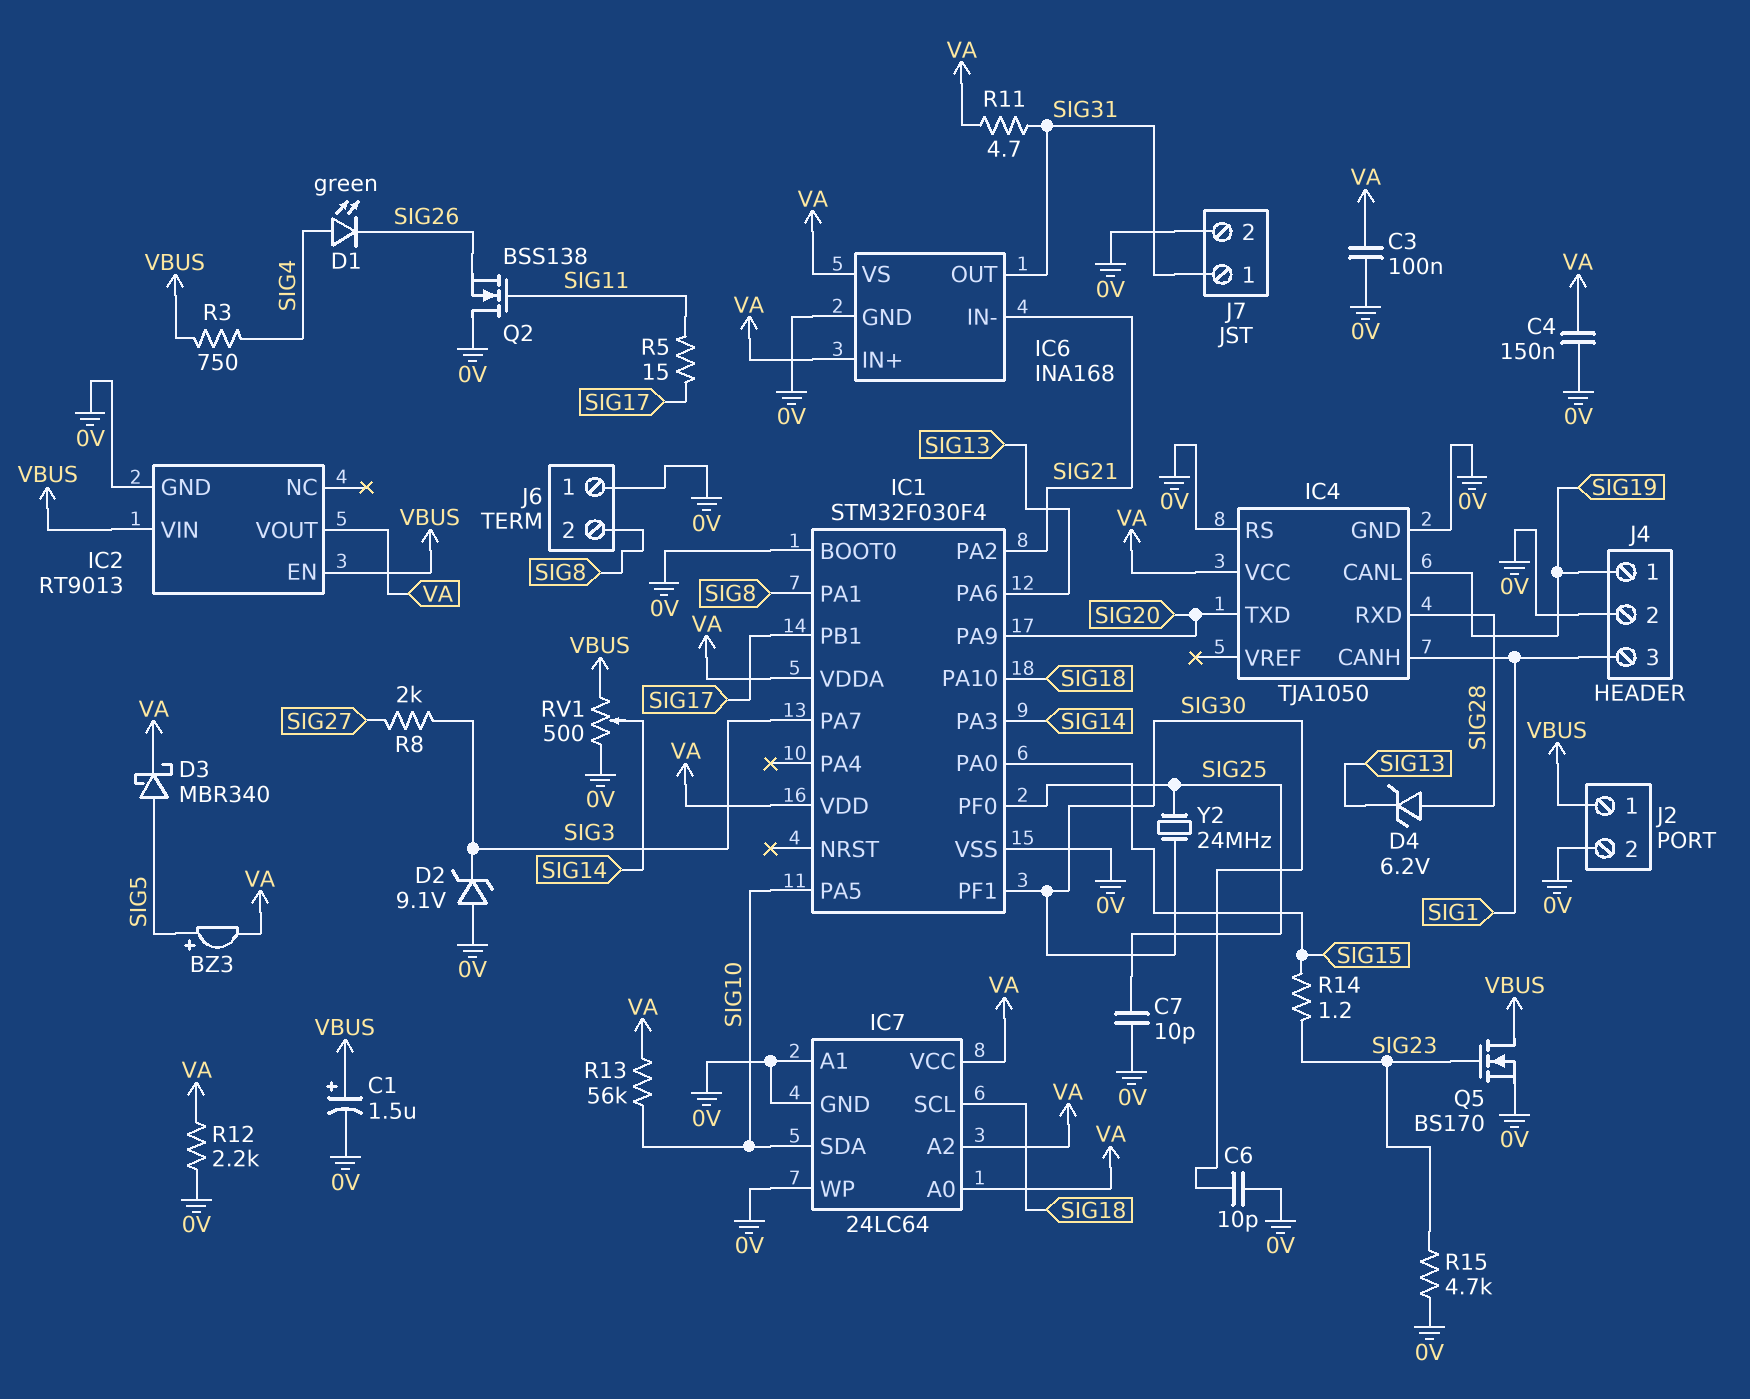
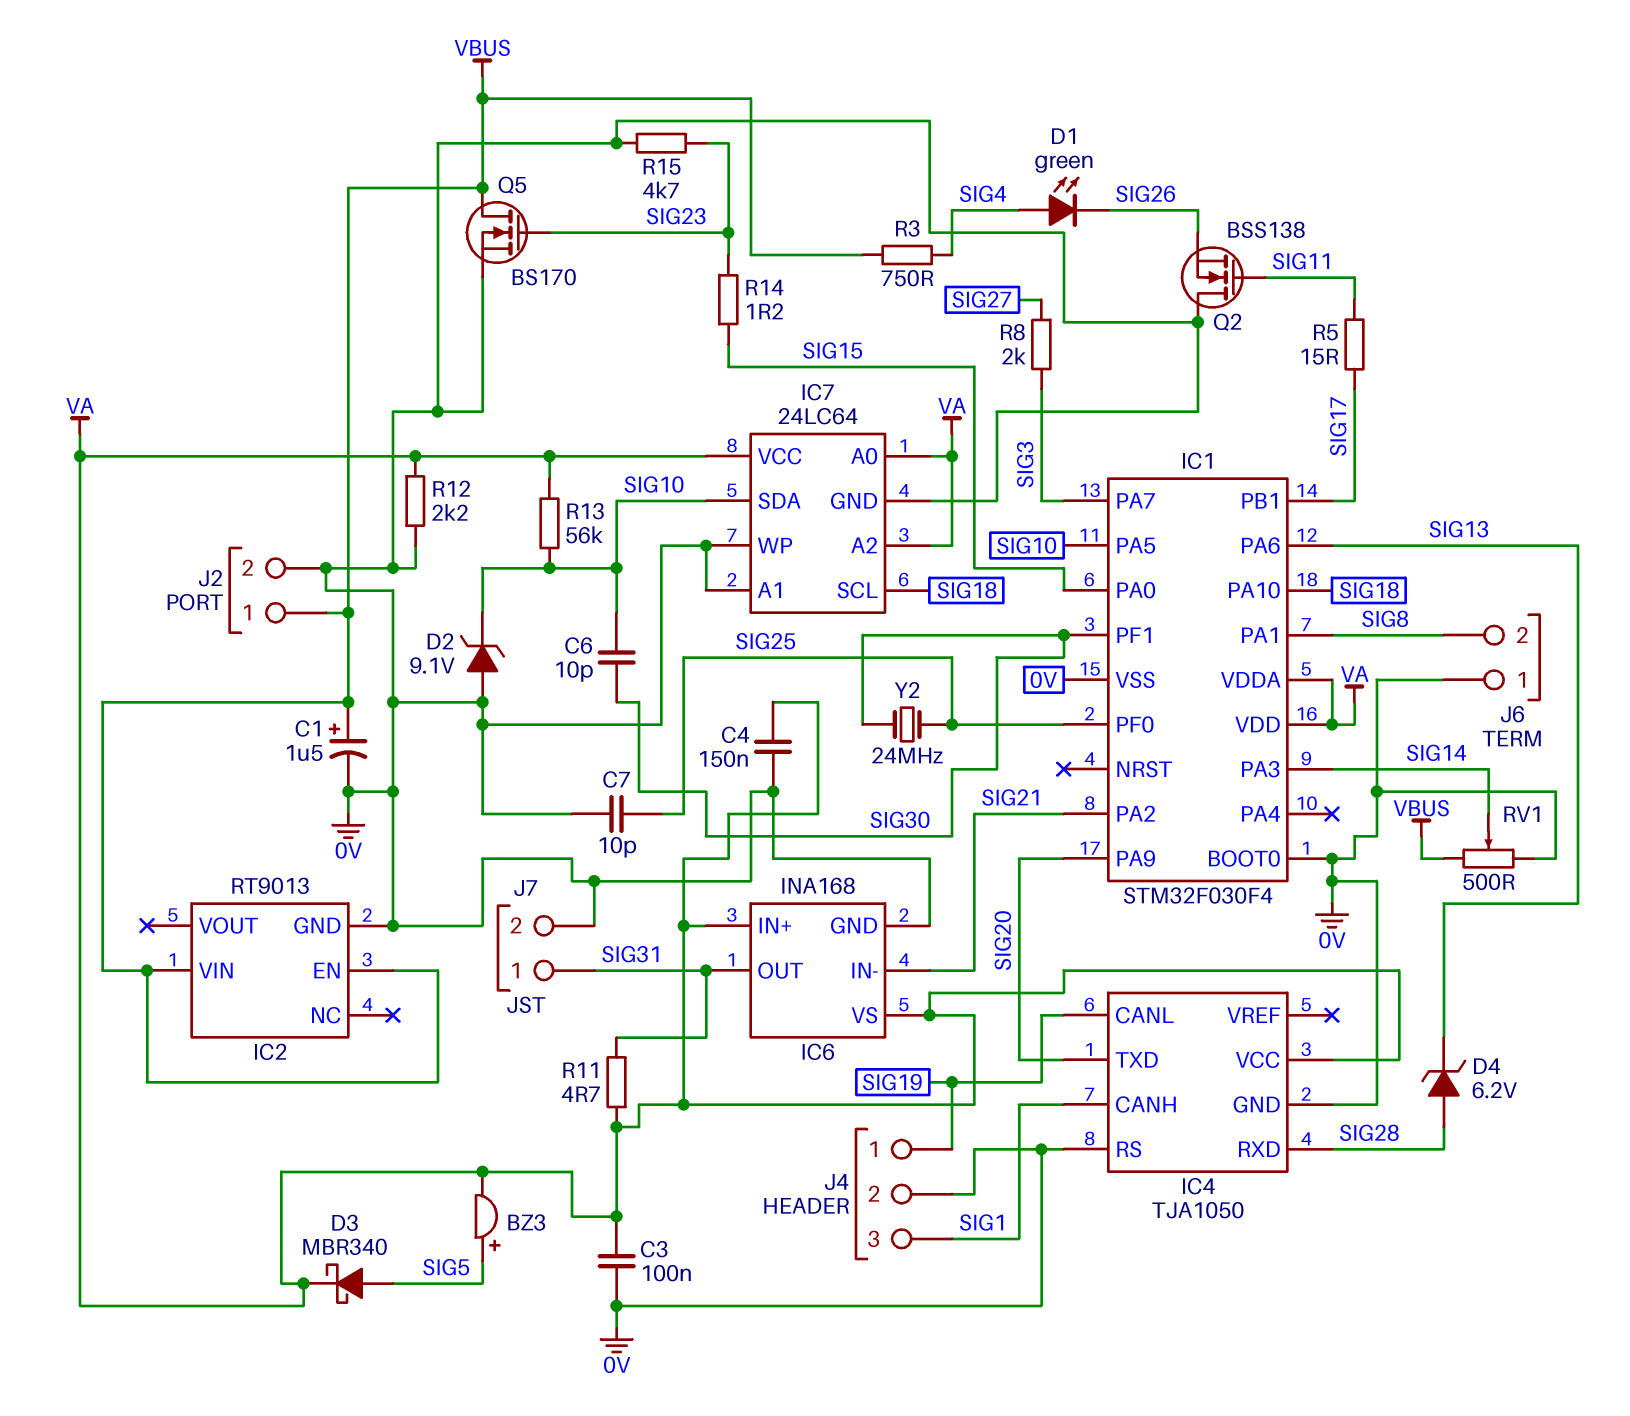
C6: 10pF (0V, SIG30) -> 10pF (SIG10, SIG30)
D2: zener 9.1V (A 0V, K SIG3) -> zener 9.1V (A 0V, K SIG10)
IC2 pin VOUT: VA -> none

